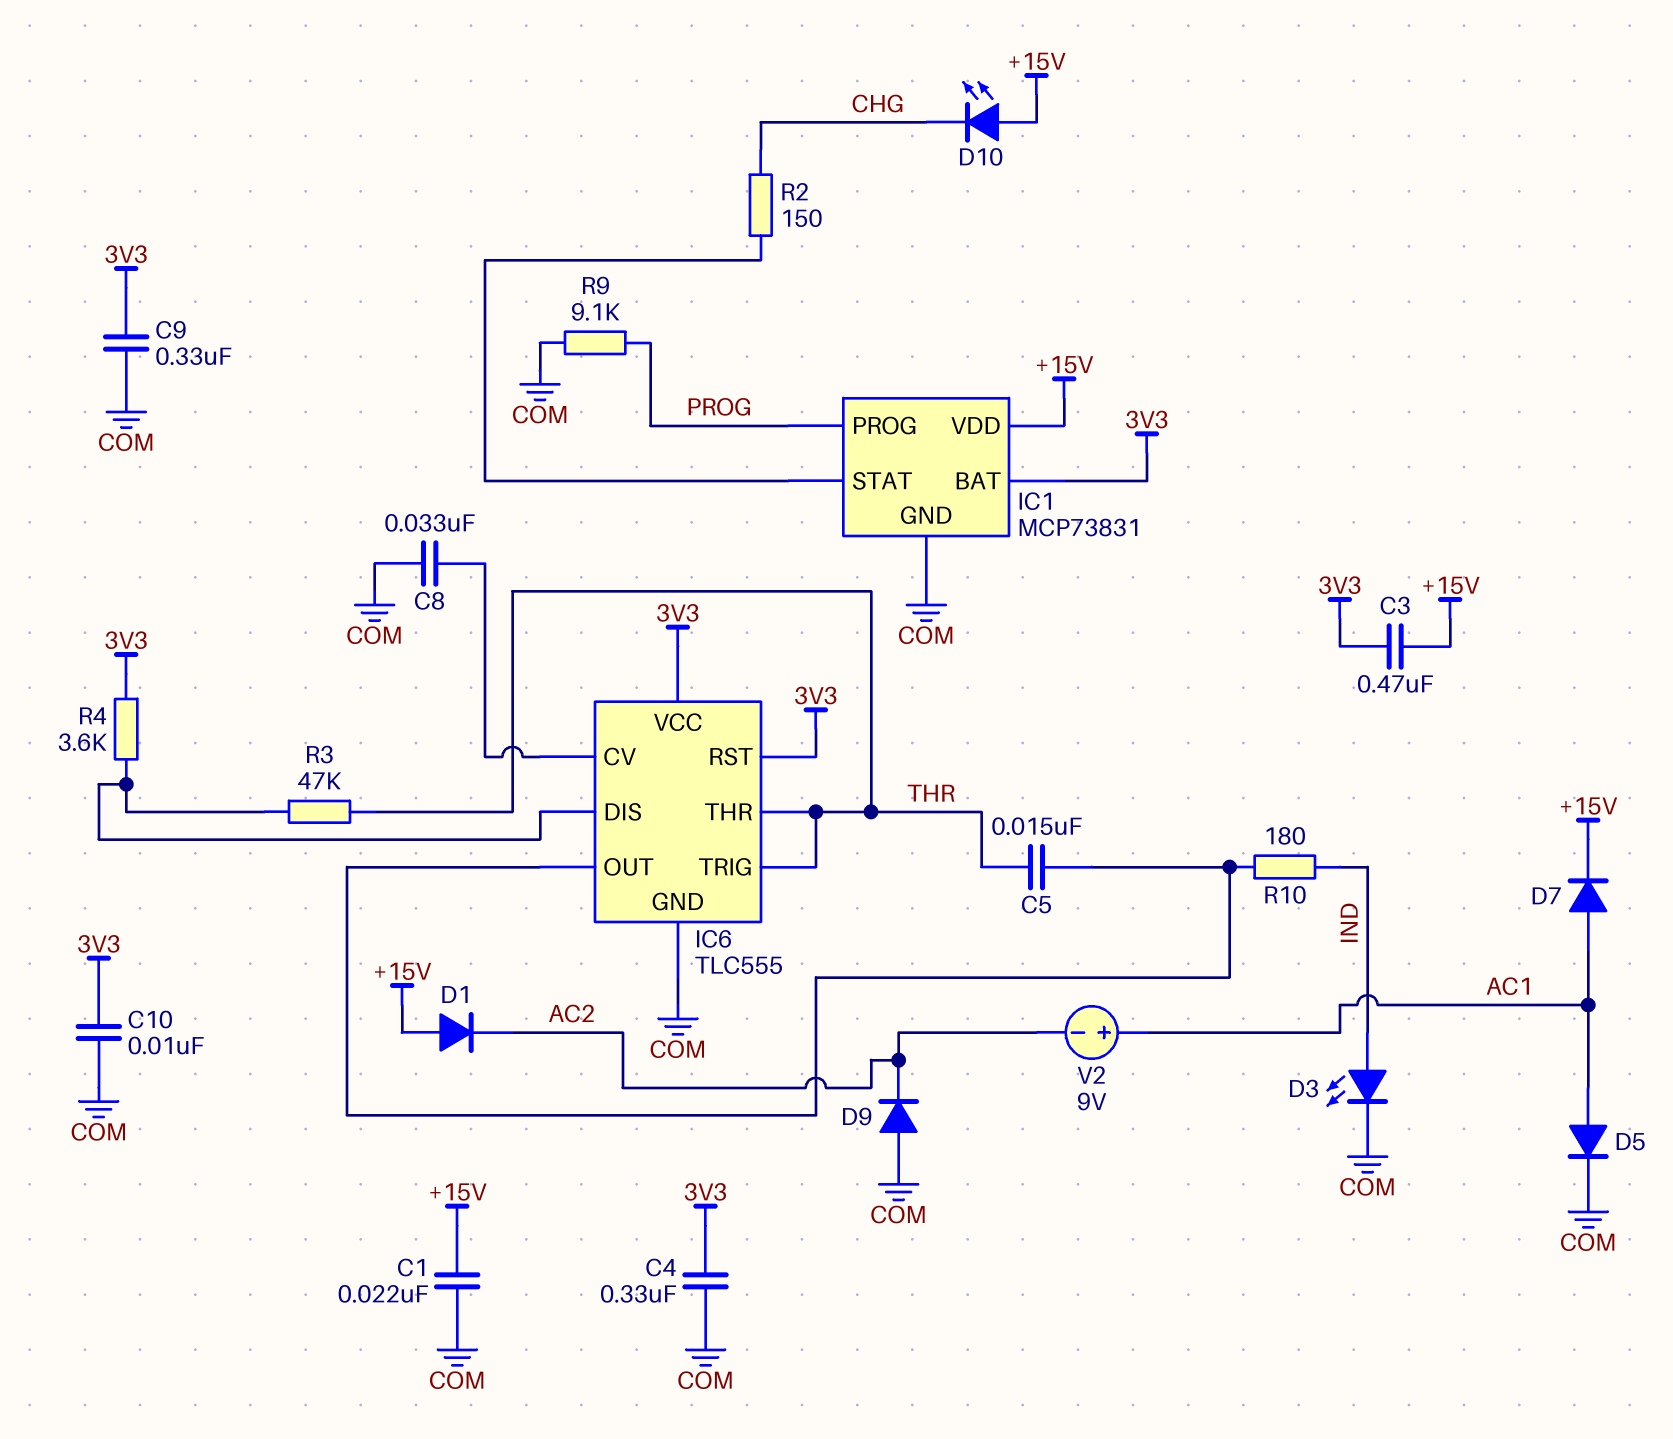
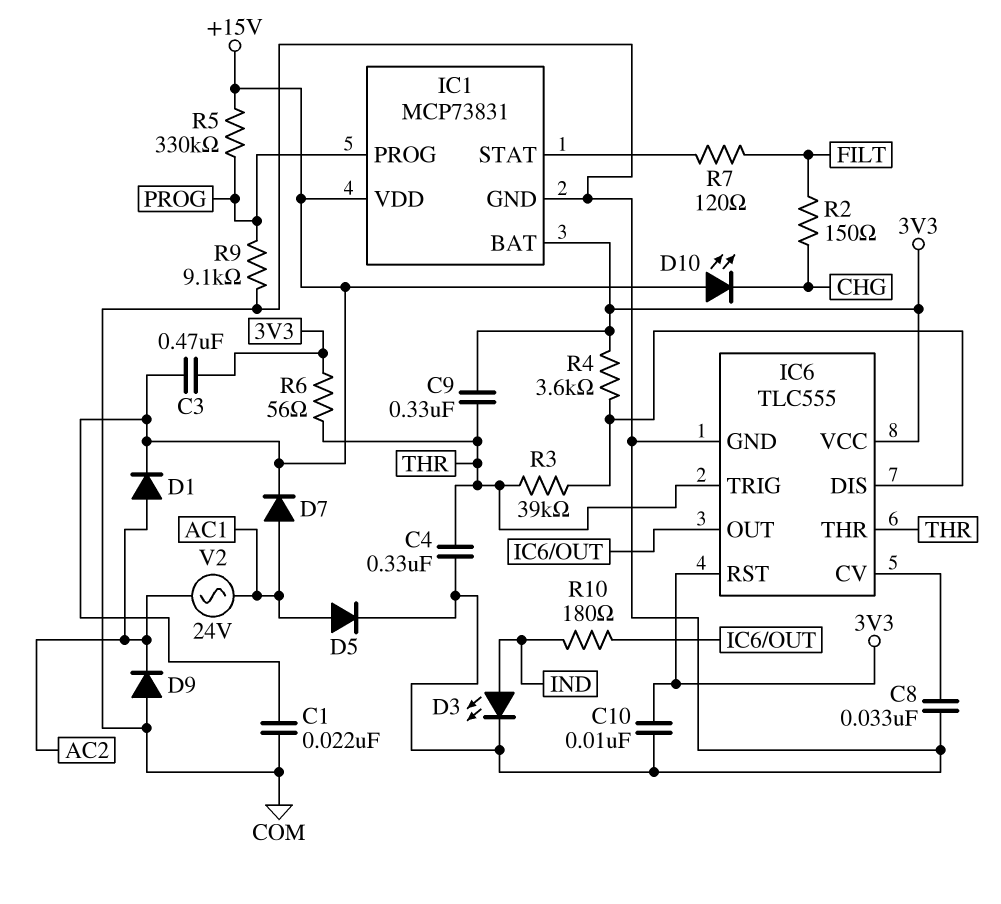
C4: 330nF (3V3, COM) -> 330nF (COM, THR)
C5: 15nF (IC6/OUT, THR) -> none
C9: 330nF (3V3, COM) -> 330nF (3V3, THR)
D1: diode (A +15V, K AC2) -> diode (A AC2, K +15V)
R2: 150 (CHG, IC1/STAT) -> 150 (CHG, FILT)
R3: 47k (IC6/DIS, THR) -> 39k (IC6/DIS, THR)
R5: none -> 330k (+15V, PROG)
R6: none -> 56 (3V3, THR)
R7: none -> 120 (FILT, IC1/STAT)
V2: 9V (plus AC1, minus AC2) -> AC 24V (AC1, AC2)

